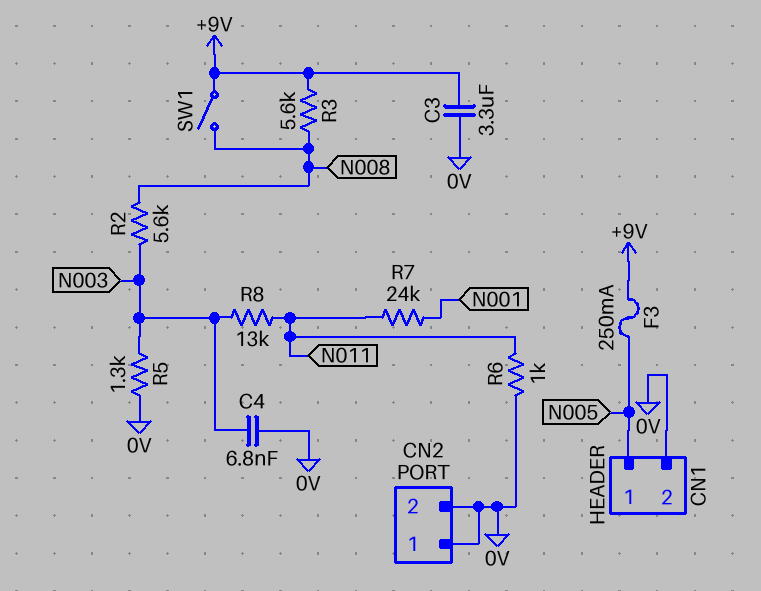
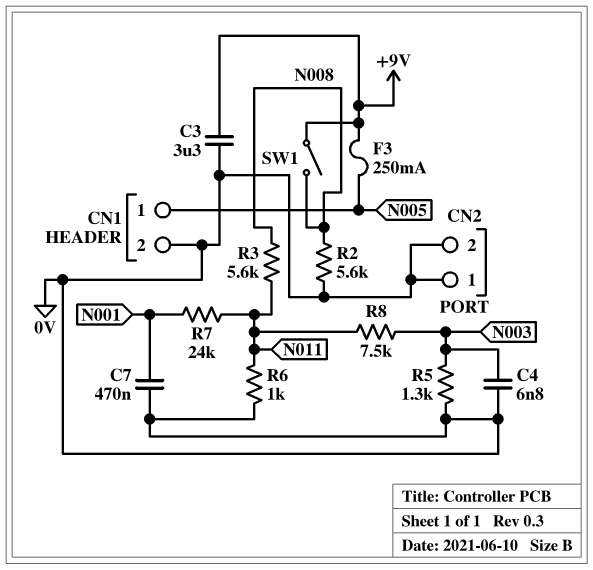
C7: none -> 470nF (0V, N001)
R2: 5.6k (N003, N008) -> 5.6k (0V, N008)
R3: 5.6k (+9V, N008) -> 5.6k (N008, N011)
R8: 13k (N003, N011) -> 7.5k (N003, N011)

